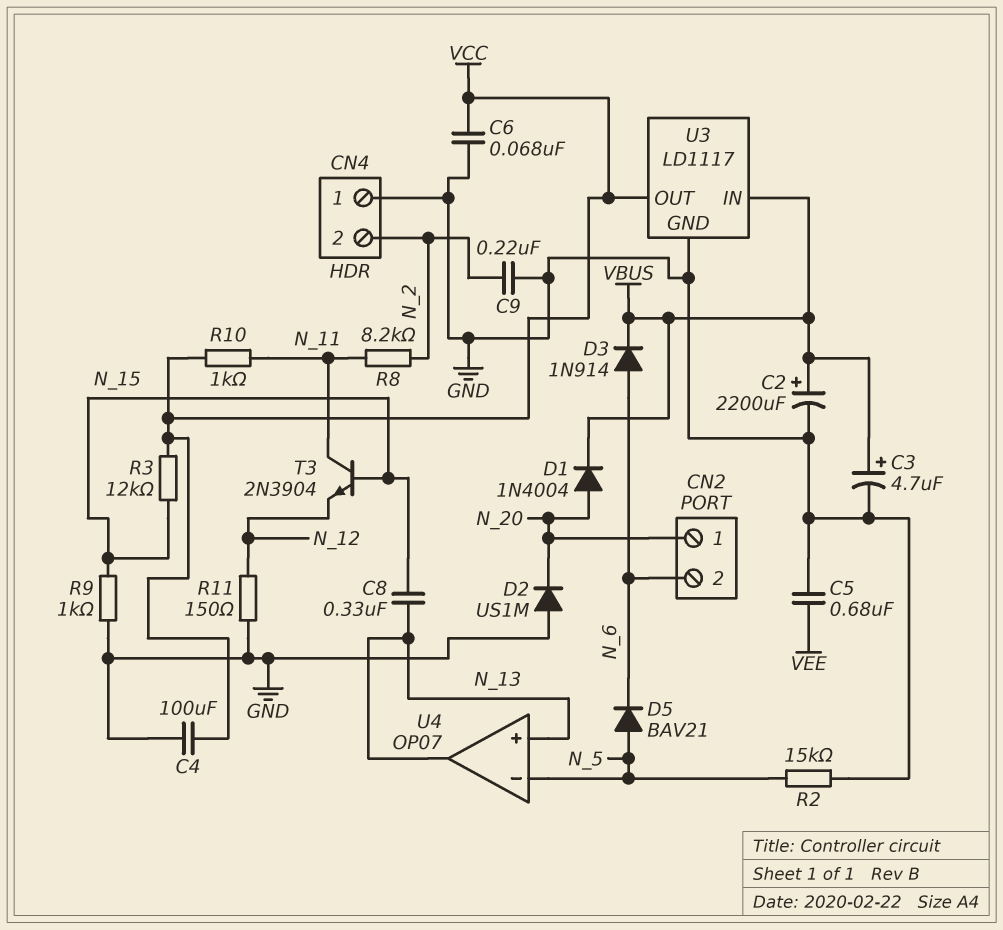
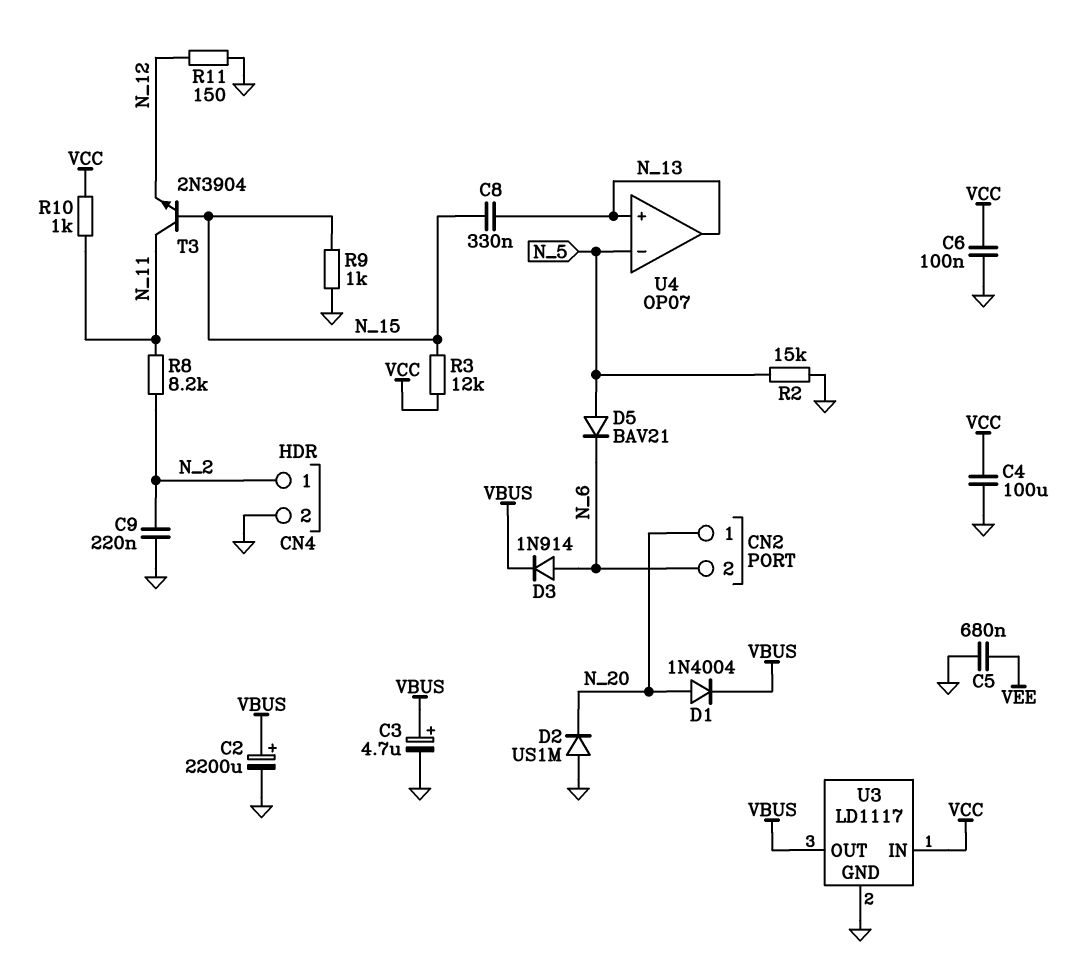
C6: 68nF (GND, VCC) -> 100nF (GND, VCC)
CN4 pin 1: GND -> N_2
CN4 pin 2: N_2 -> GND
U3 pin IN: VBUS -> VCC
U3 pin OUT: VCC -> VBUS

